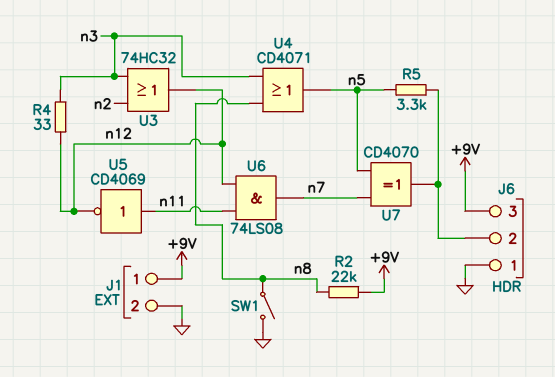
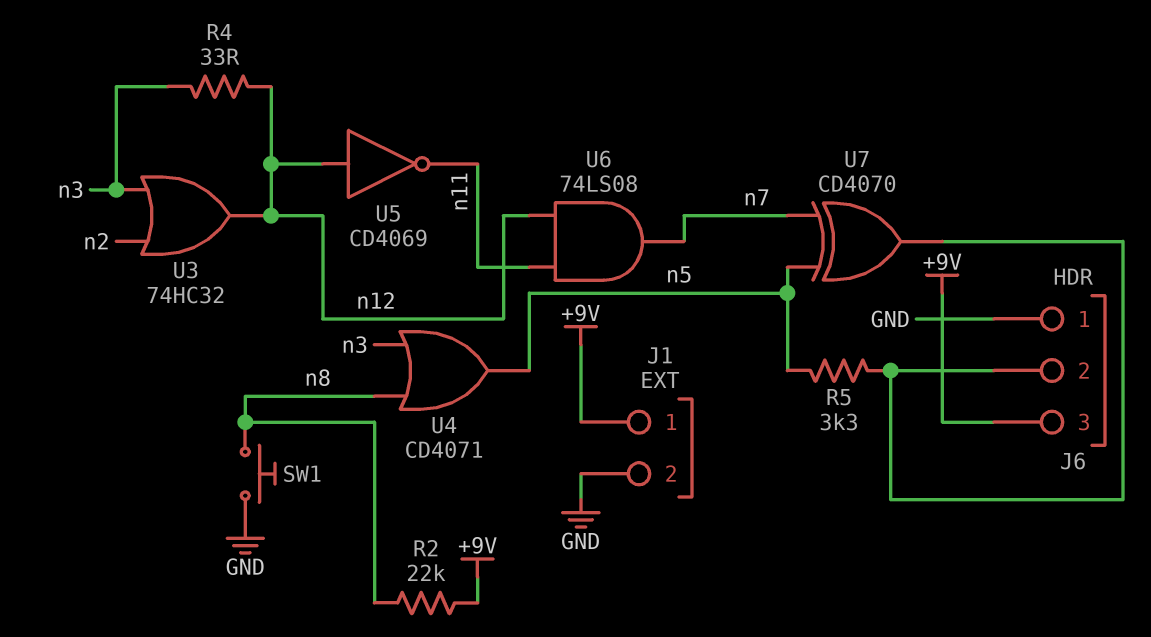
SW1: switch (GND, n8) -> button (GND, n8)
U5: NOT CD4069 (in n11, out n12) -> NOT CD4069 (in n12, out n11)

